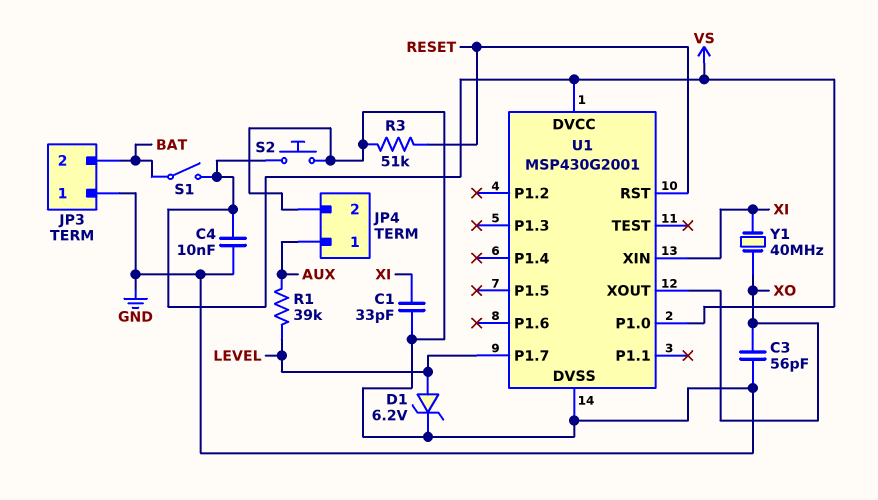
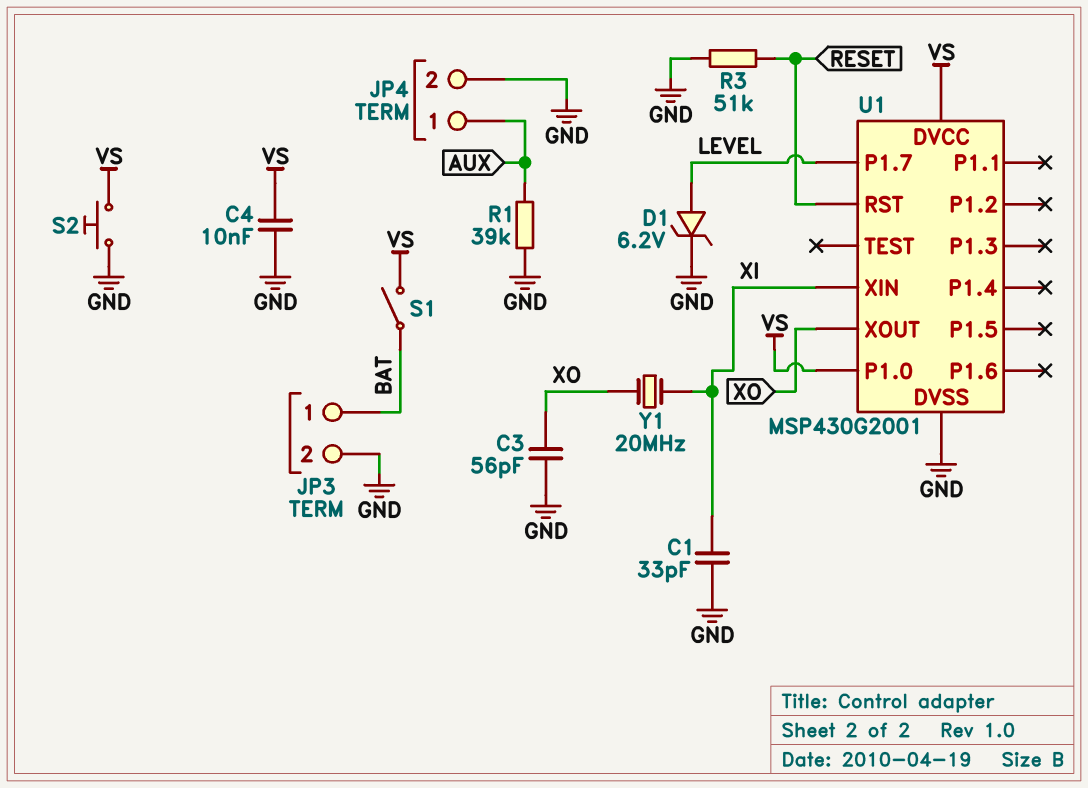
JP3 pin 1: GND -> BAT
JP3 pin 2: BAT -> GND
R1: 39k (AUX, LEVEL) -> 39k (AUX, GND)
Y1: 40MHz (XI, XO) -> 20MHz (XI, XO)

